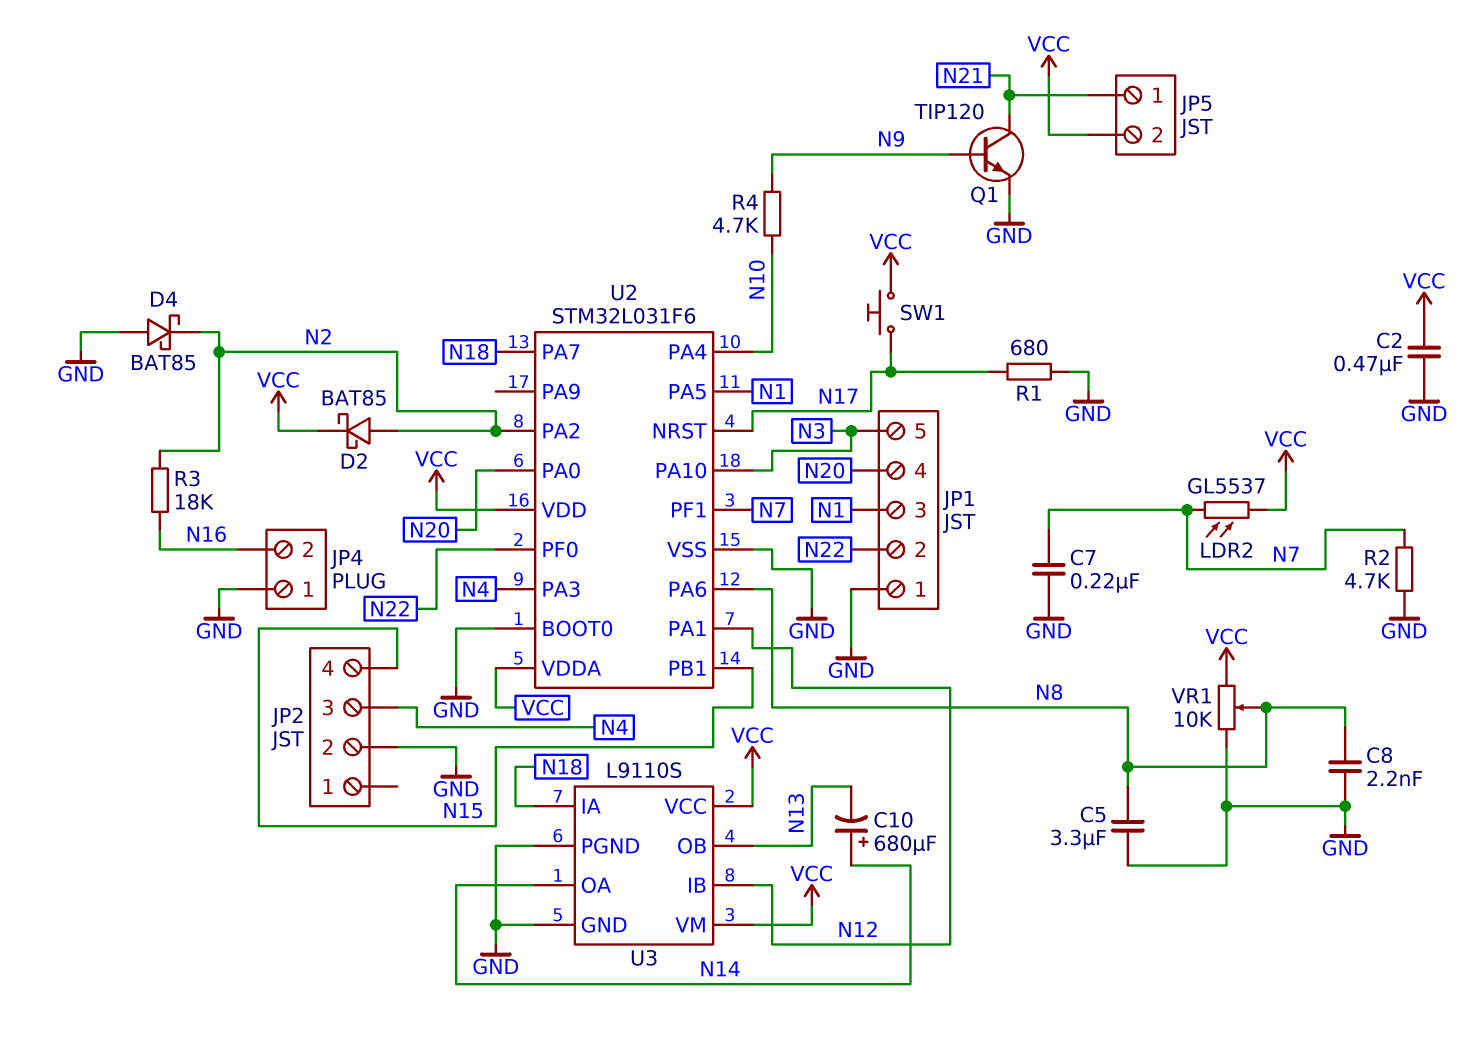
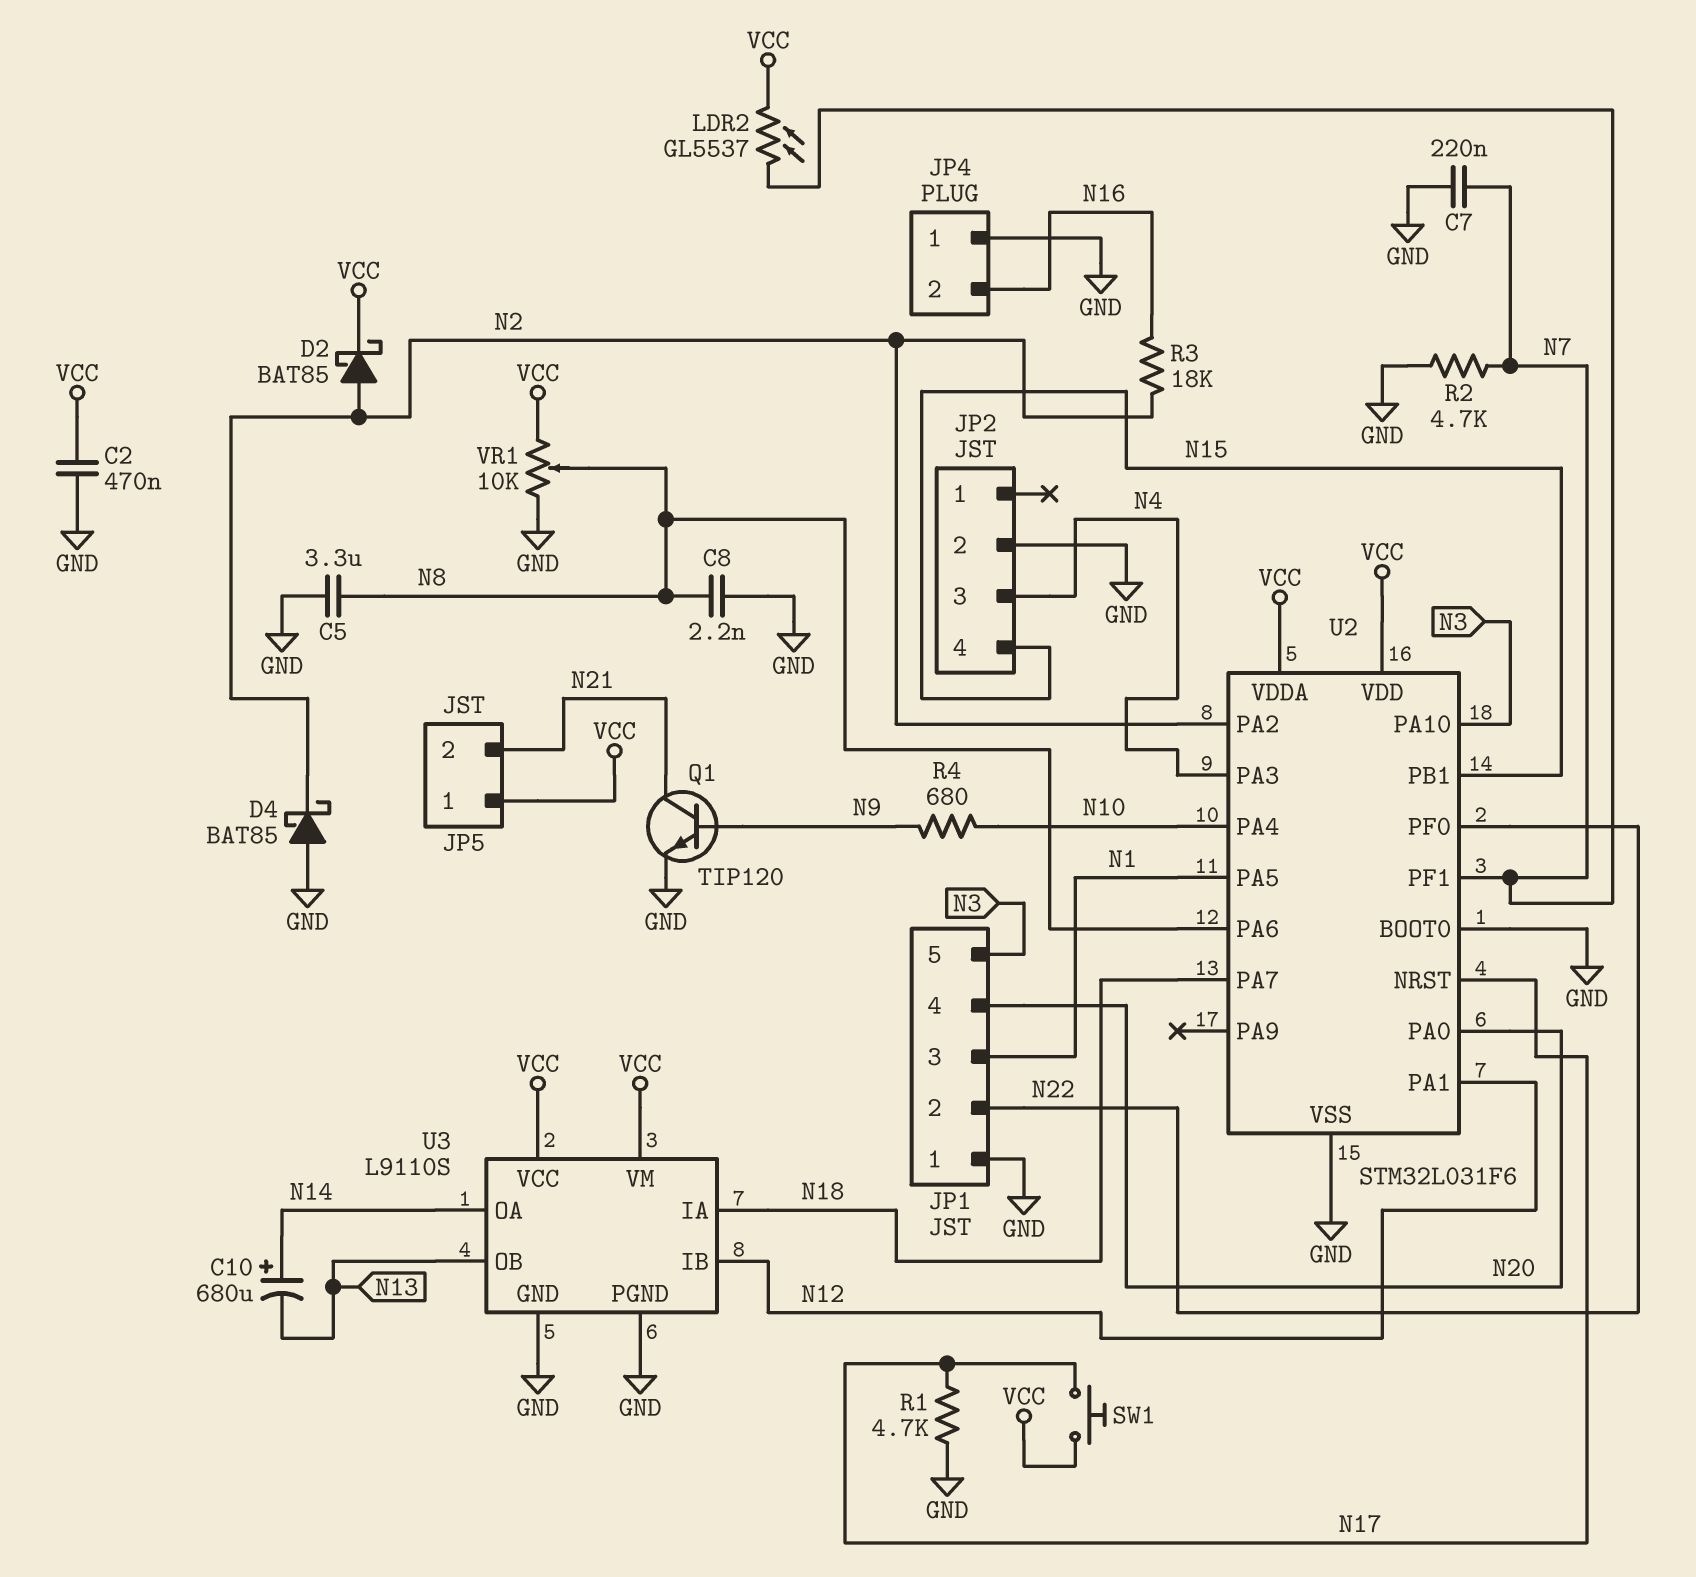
JP5 pin 1: N21 -> VCC
JP5 pin 2: VCC -> N21
R1: 680 (GND, N17) -> 4.7k (GND, N17)
R4: 4.7k (N9, N10) -> 680 (N9, N10)

